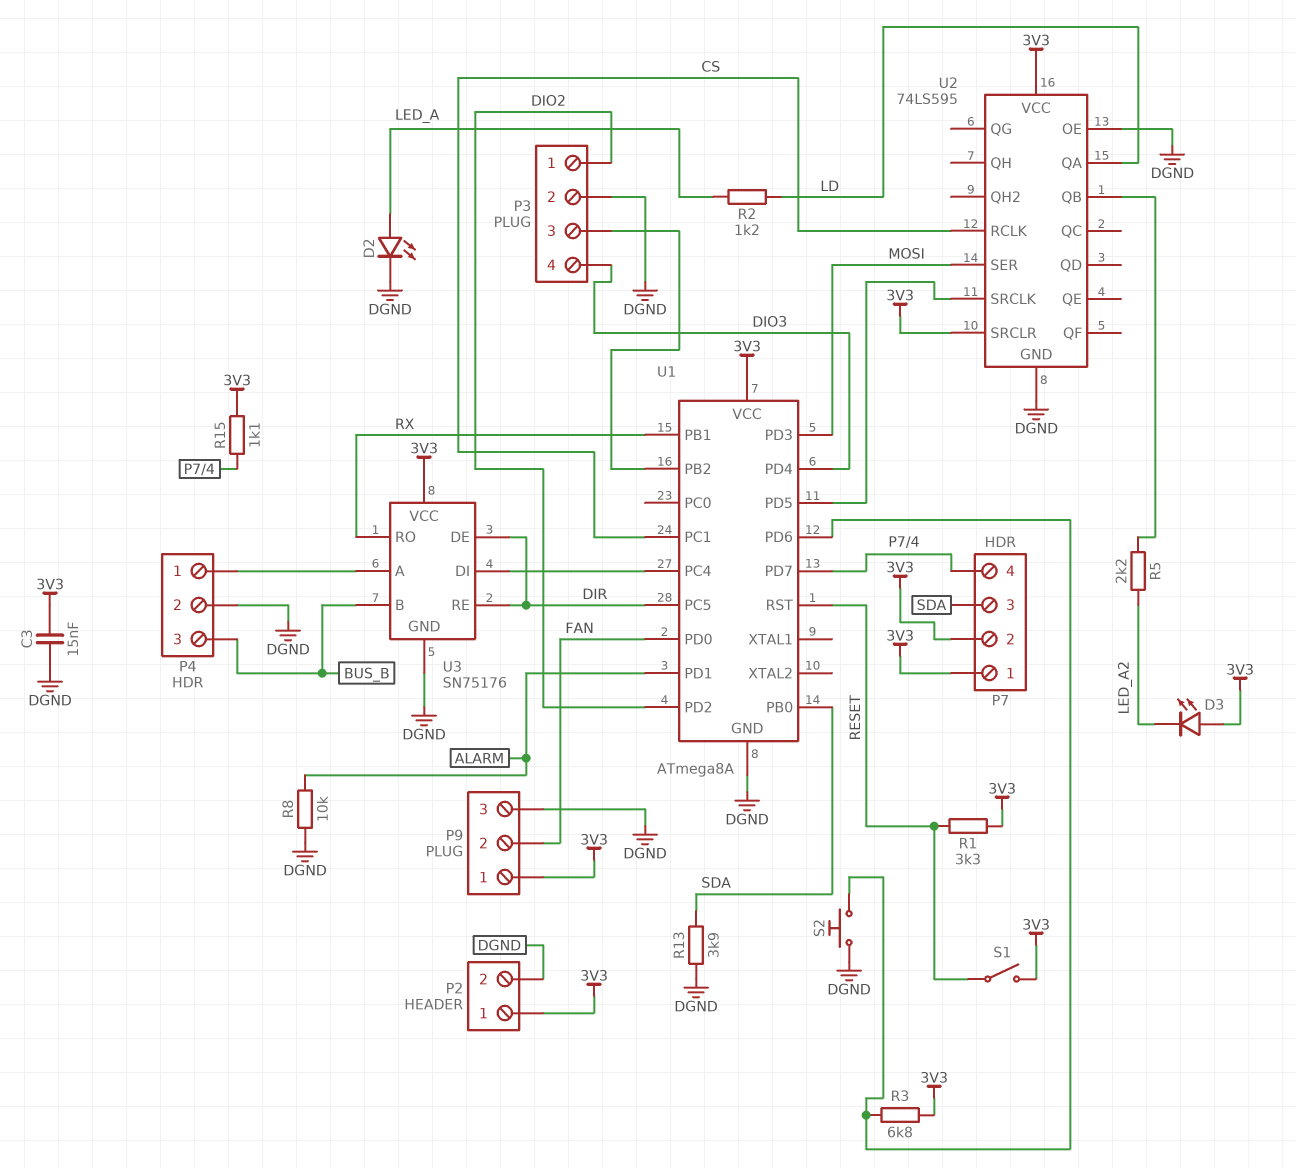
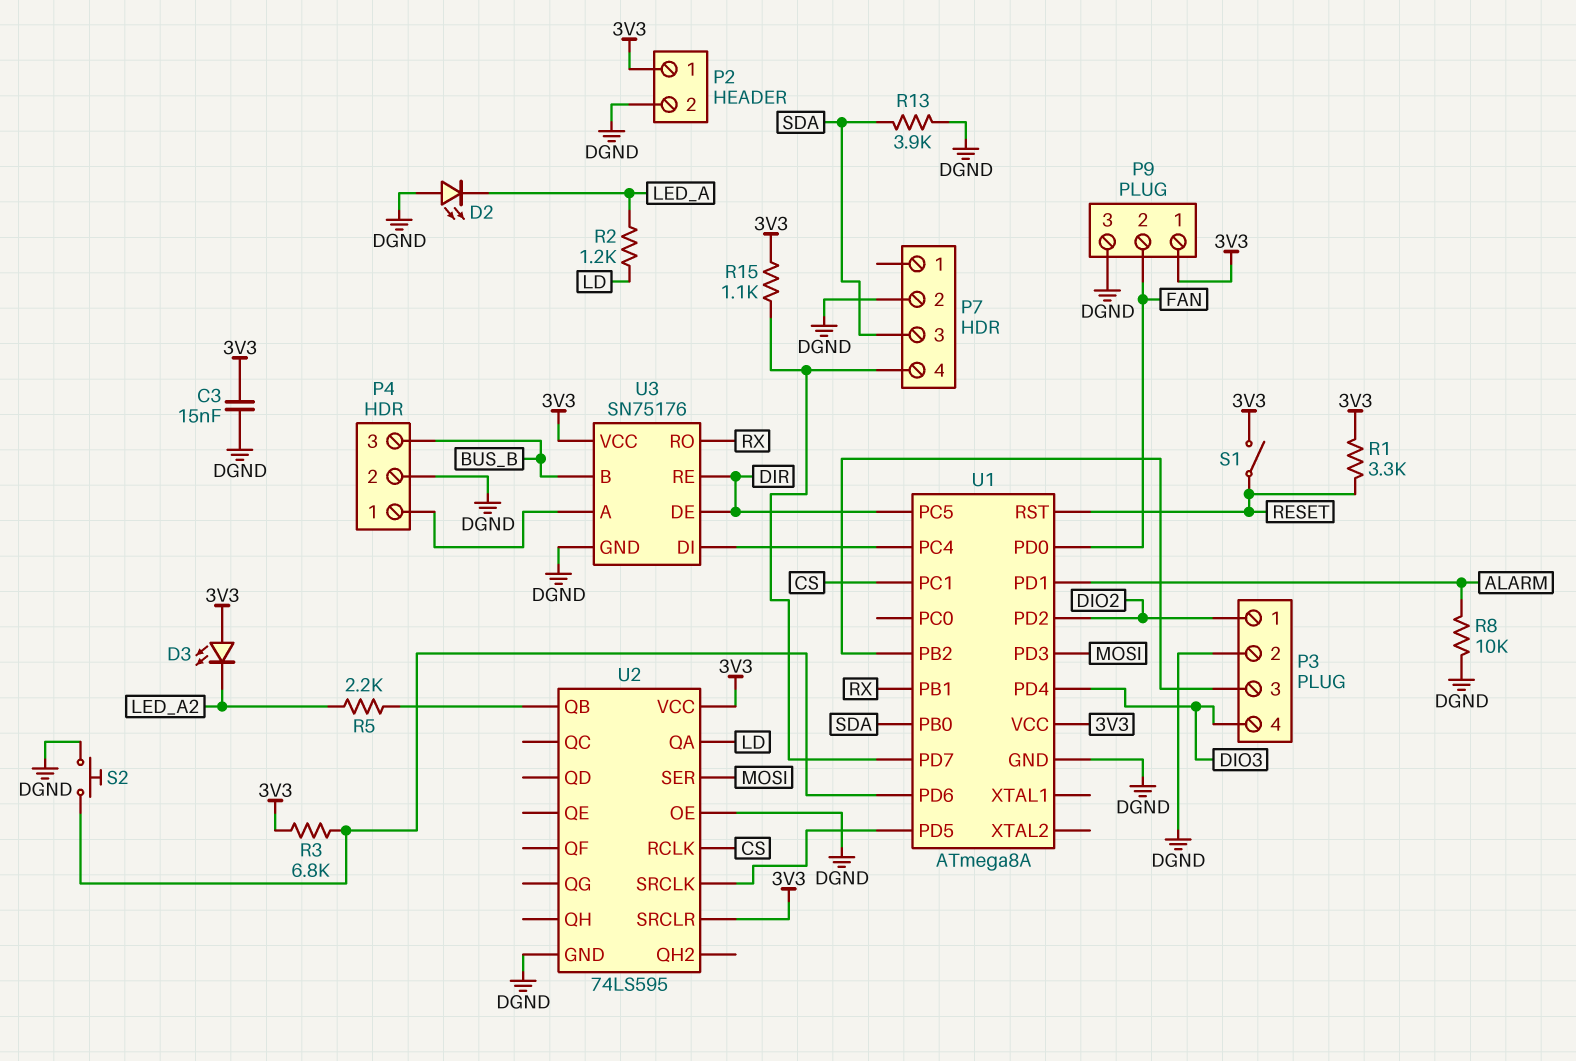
D2: LED (A LED_A, K DGND) -> LED (A DGND, K LED_A)
P7 pin 1: 3V3 -> none
P7 pin 2: 3V3 -> DGND

